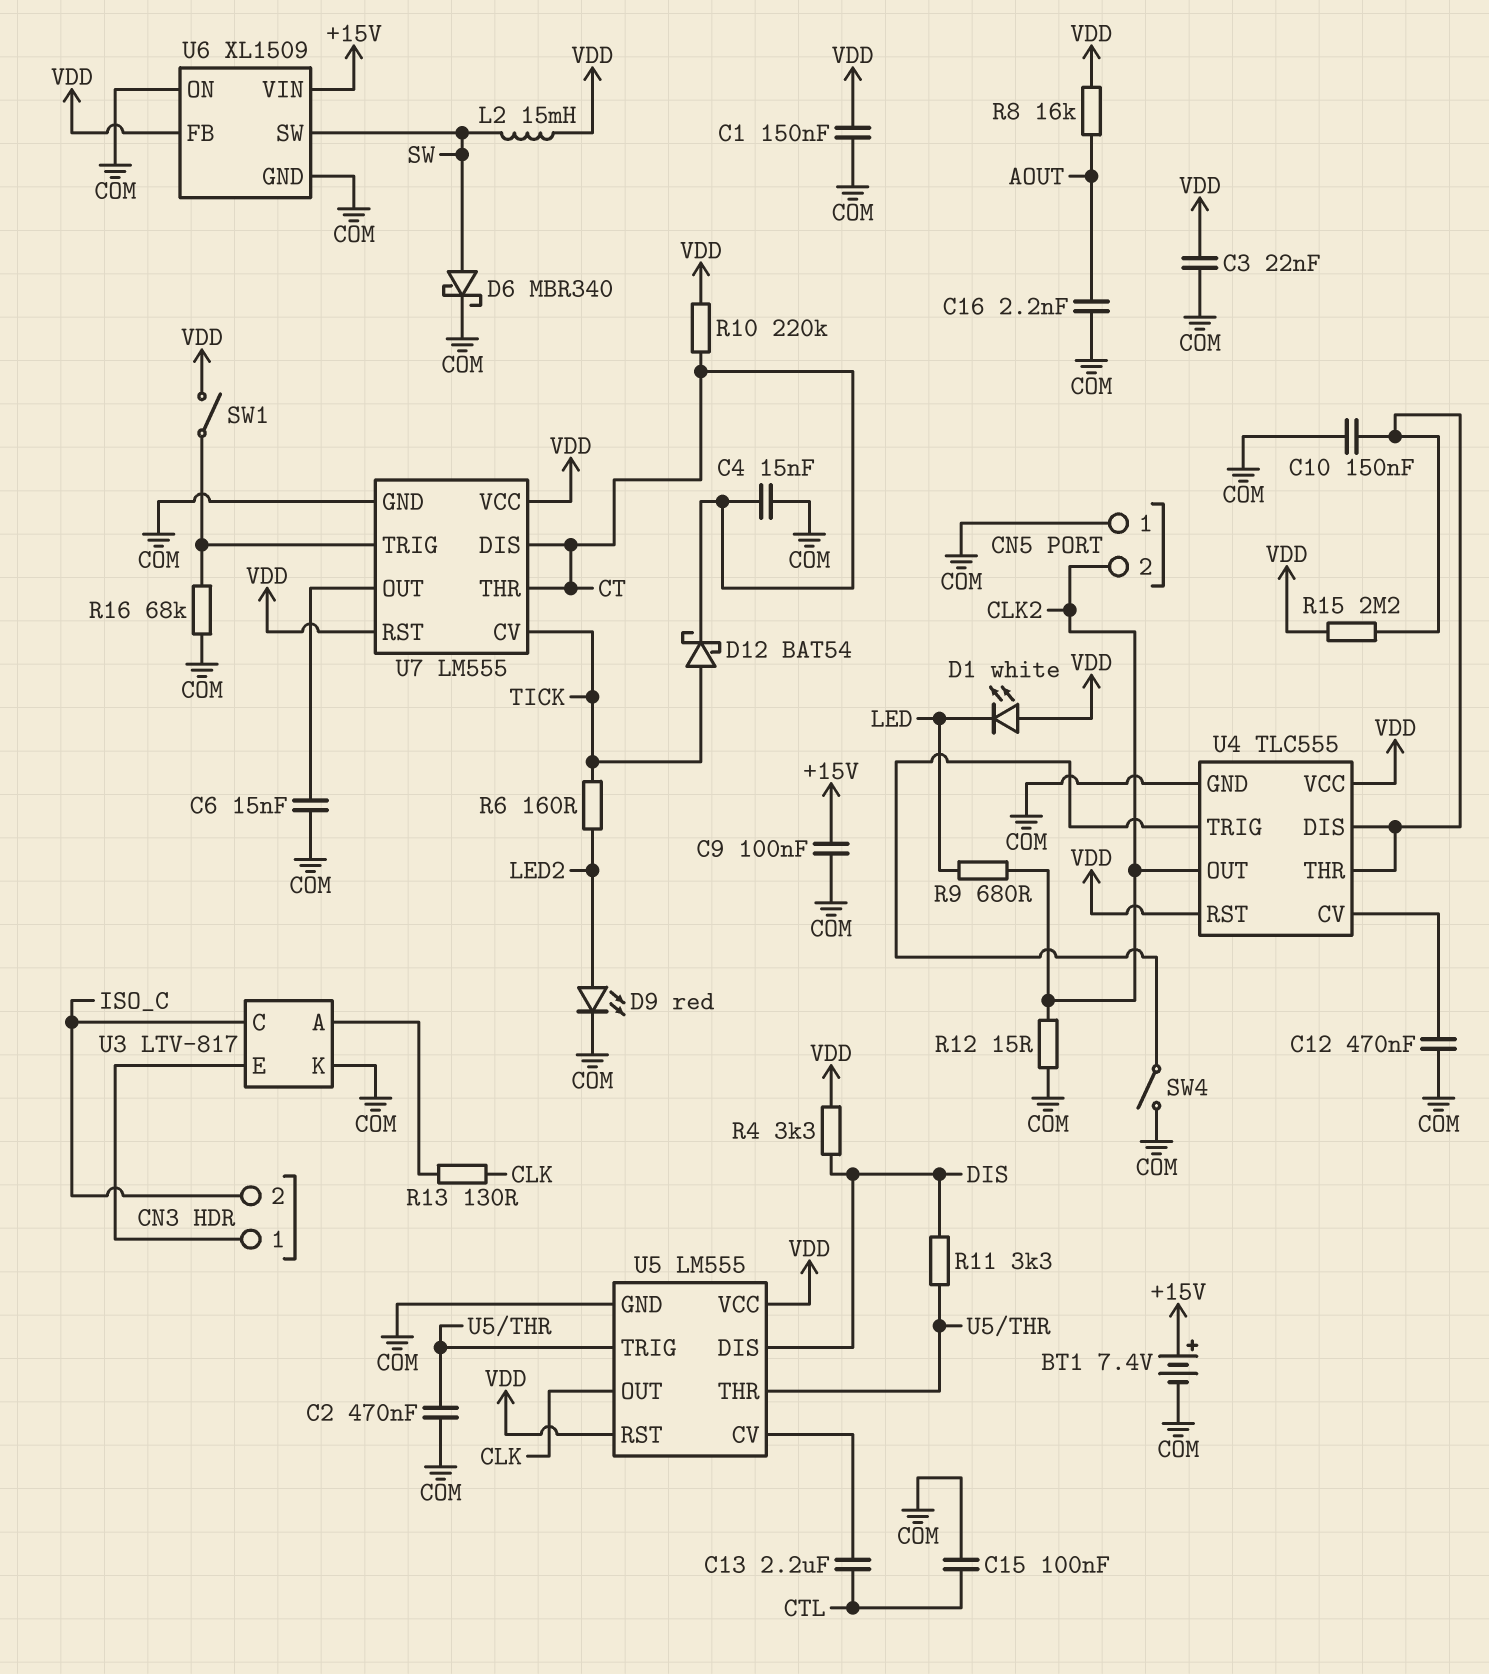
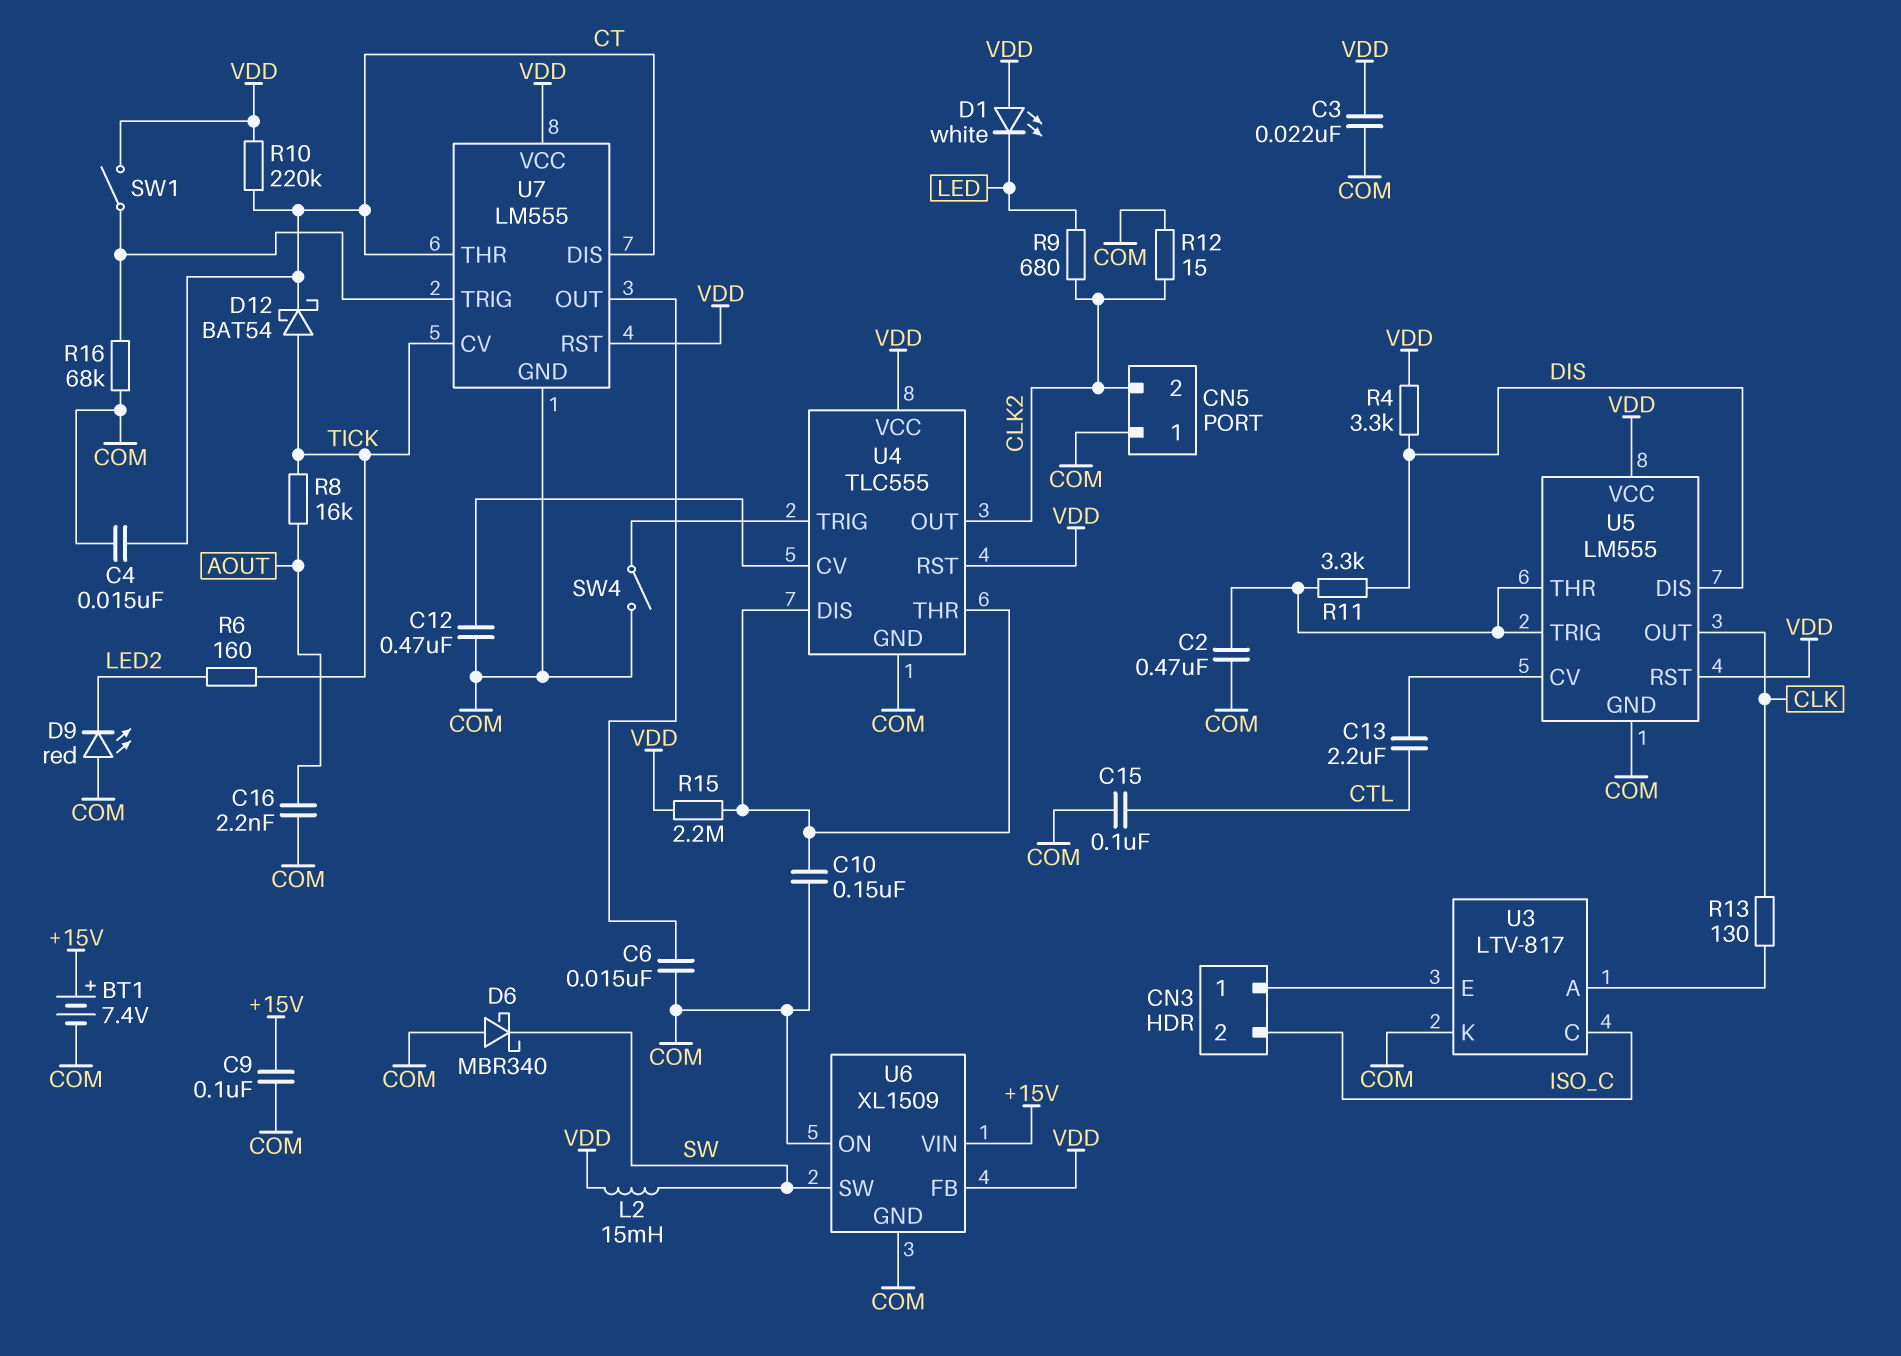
C1: 150nF (COM, VDD) -> none
D6: schottky MBR340 (A SW, K COM) -> schottky MBR340 (A COM, K SW)
D9: LED red (A LED2, K COM) -> LED red (A COM, K LED2)
R8: 16k (AOUT, VDD) -> 16k (AOUT, TICK)

